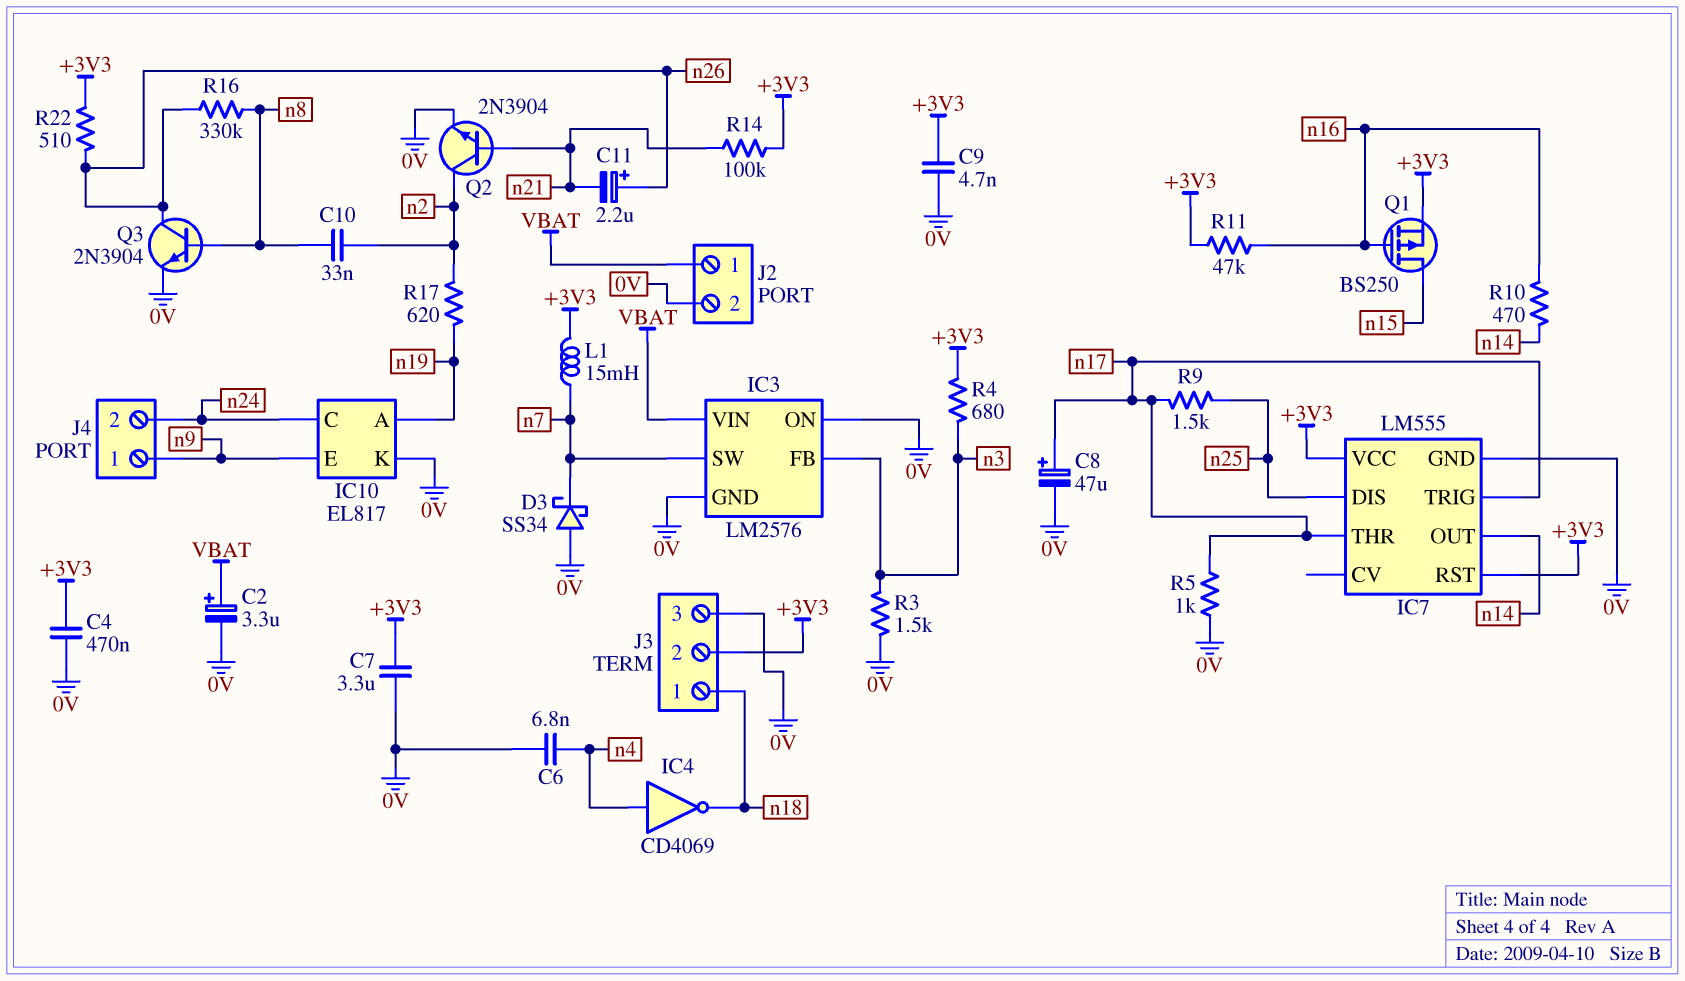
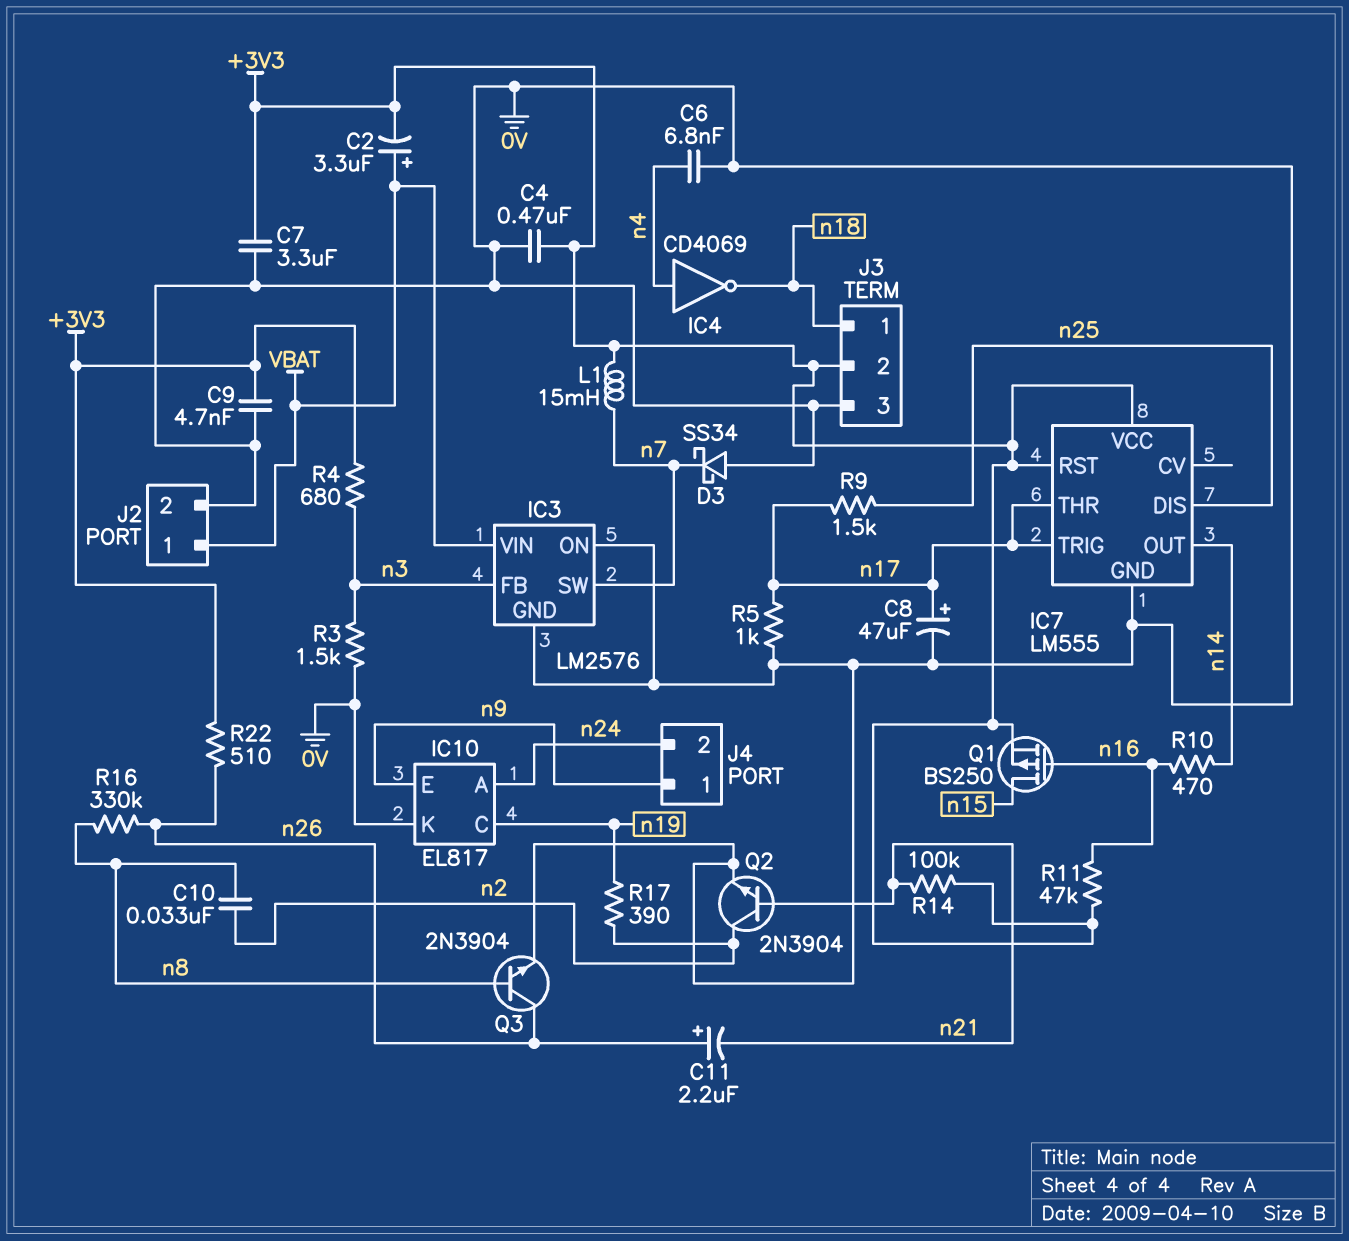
C2: 3.3uF (plus VBAT, minus 0V) -> 3.3uF (plus VBAT, minus +3V3)
IC10 pin A: n19 -> n24
IC10 pin C: n24 -> n19
R17: 620 (n2, n19) -> 390 (n2, n19)

